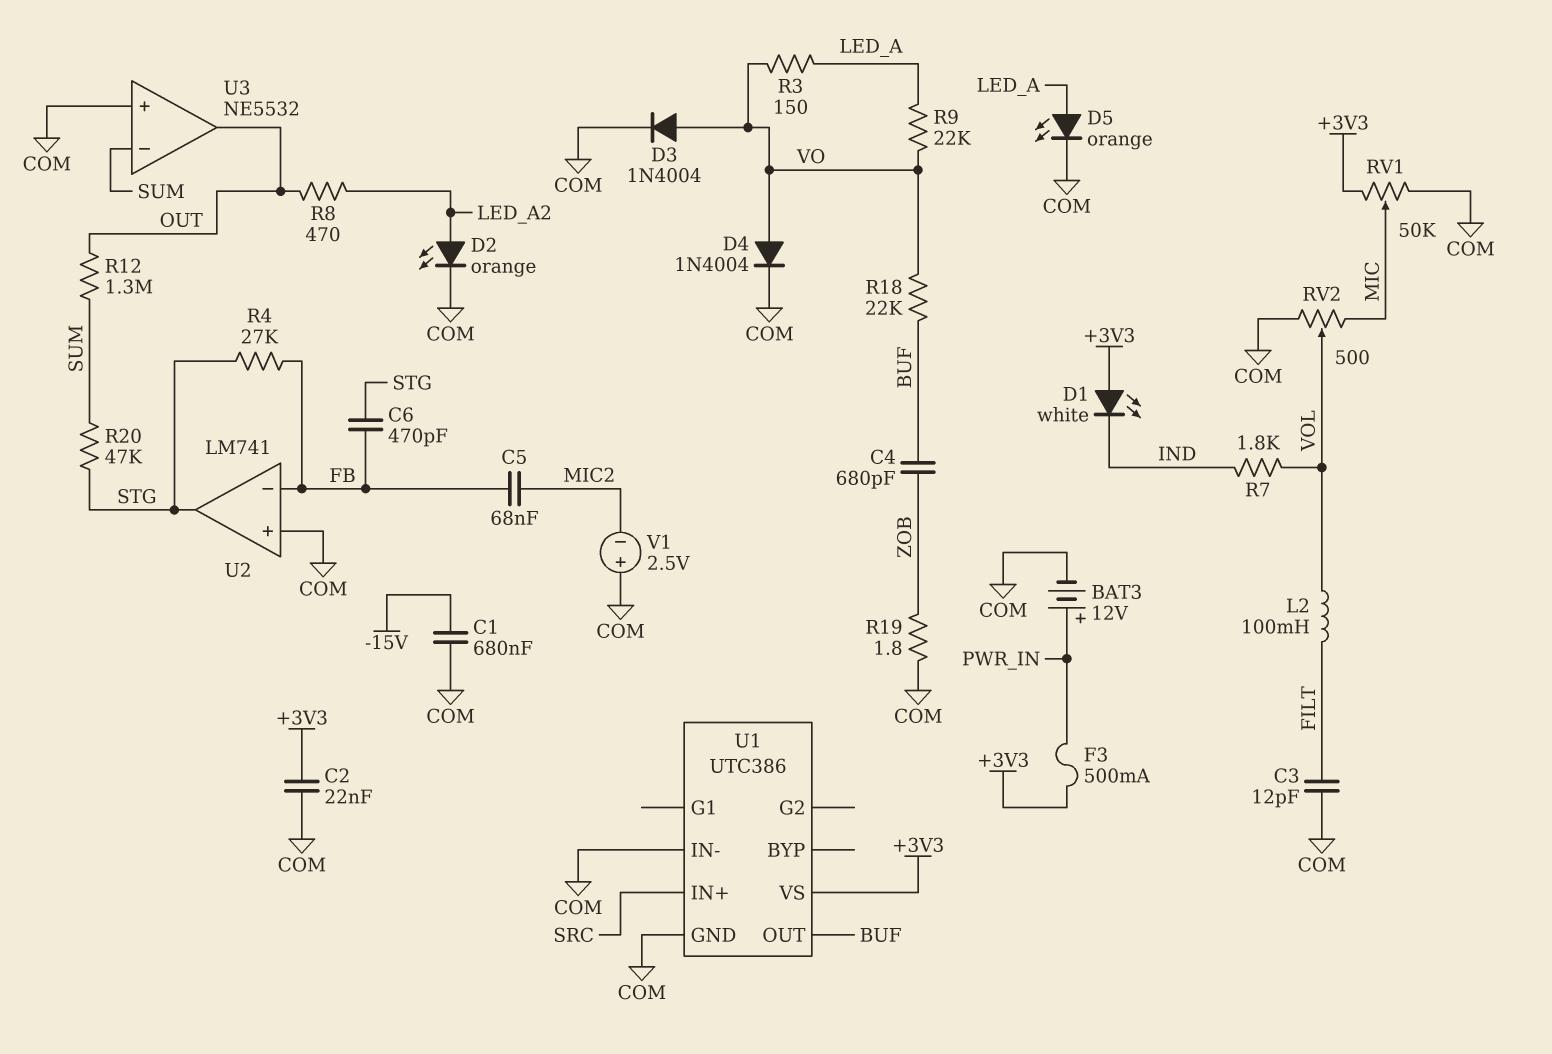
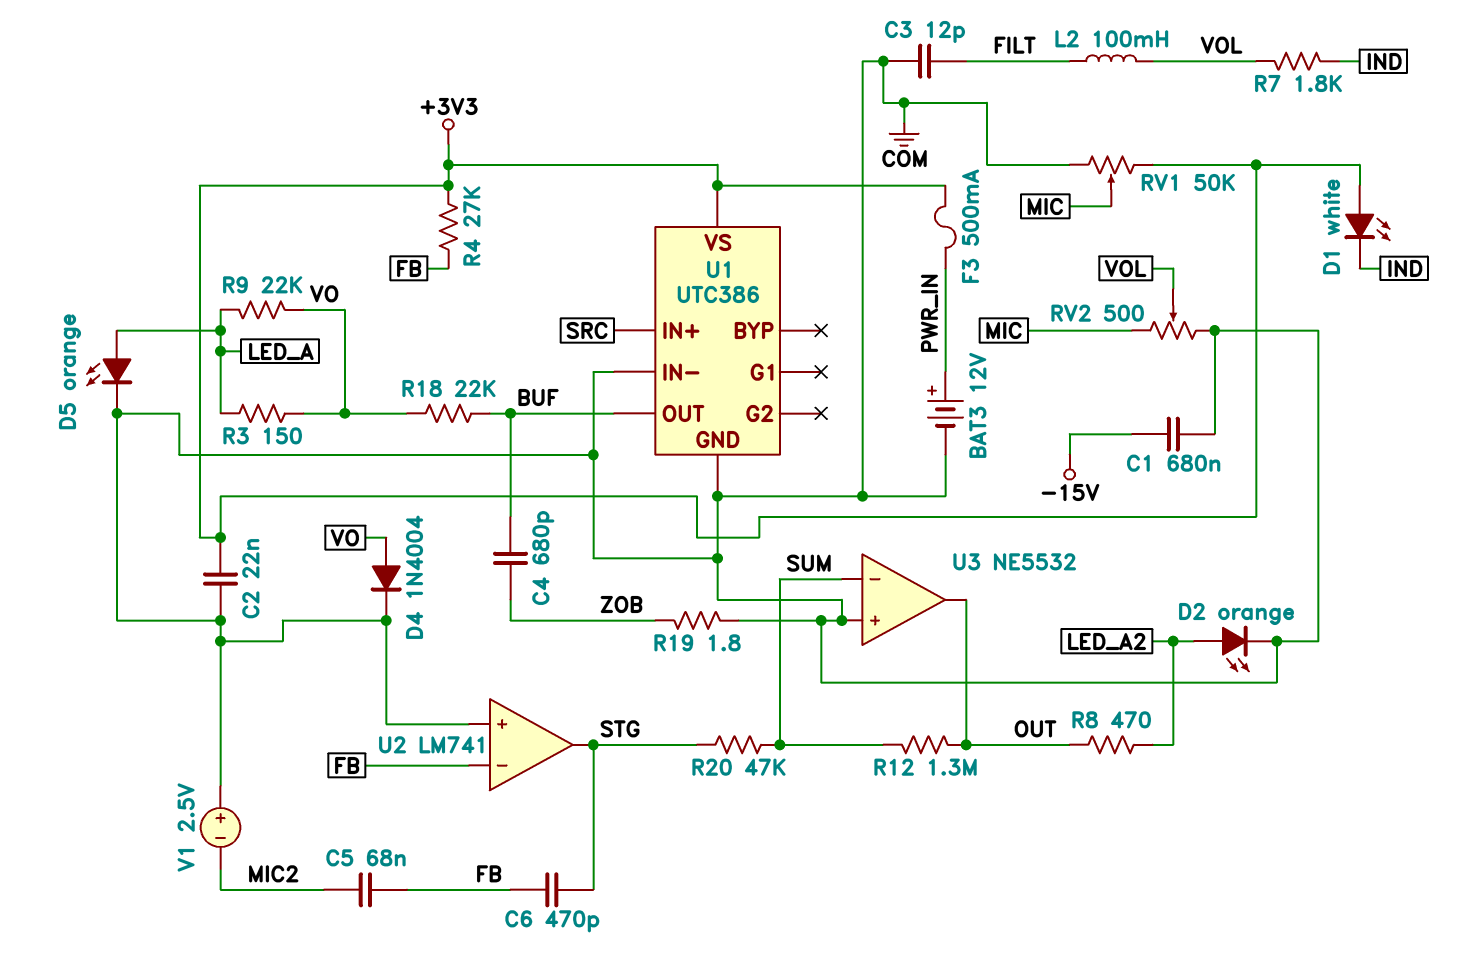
D3: diode 1N4004 (A VO, K COM) -> none
R4: 27k (FB, STG) -> 27k (+3V3, FB)

